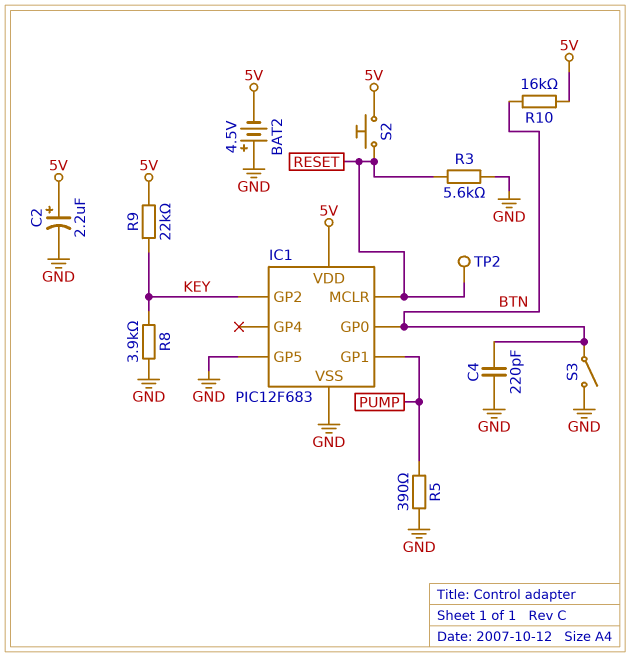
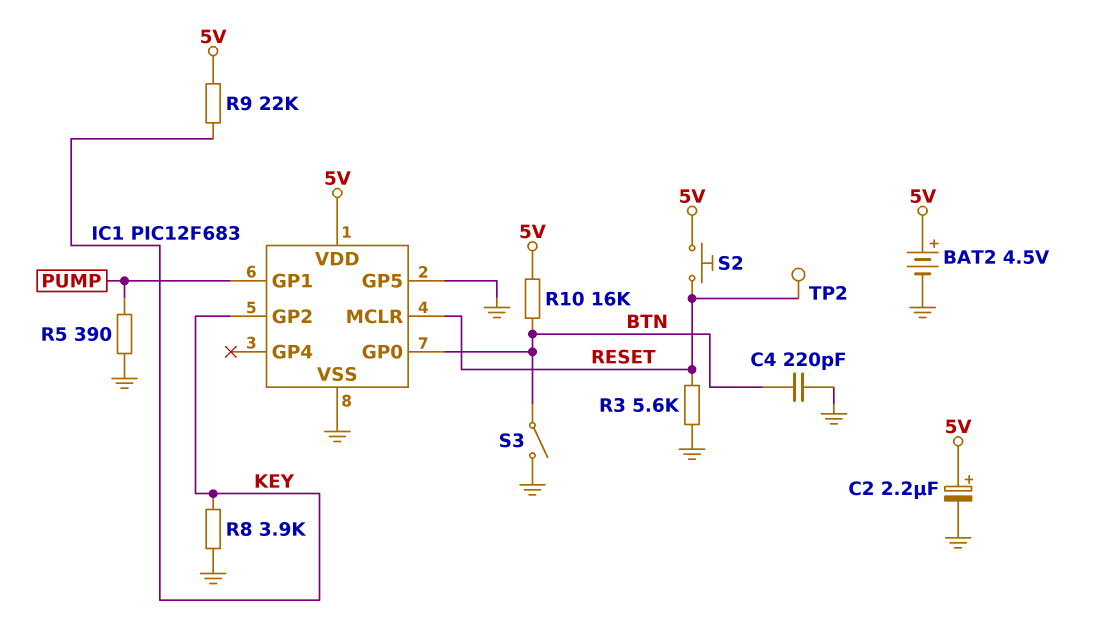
BAT2: 4.5V (plus GND, minus 5V) -> 4.5V (plus 5V, minus GND)

